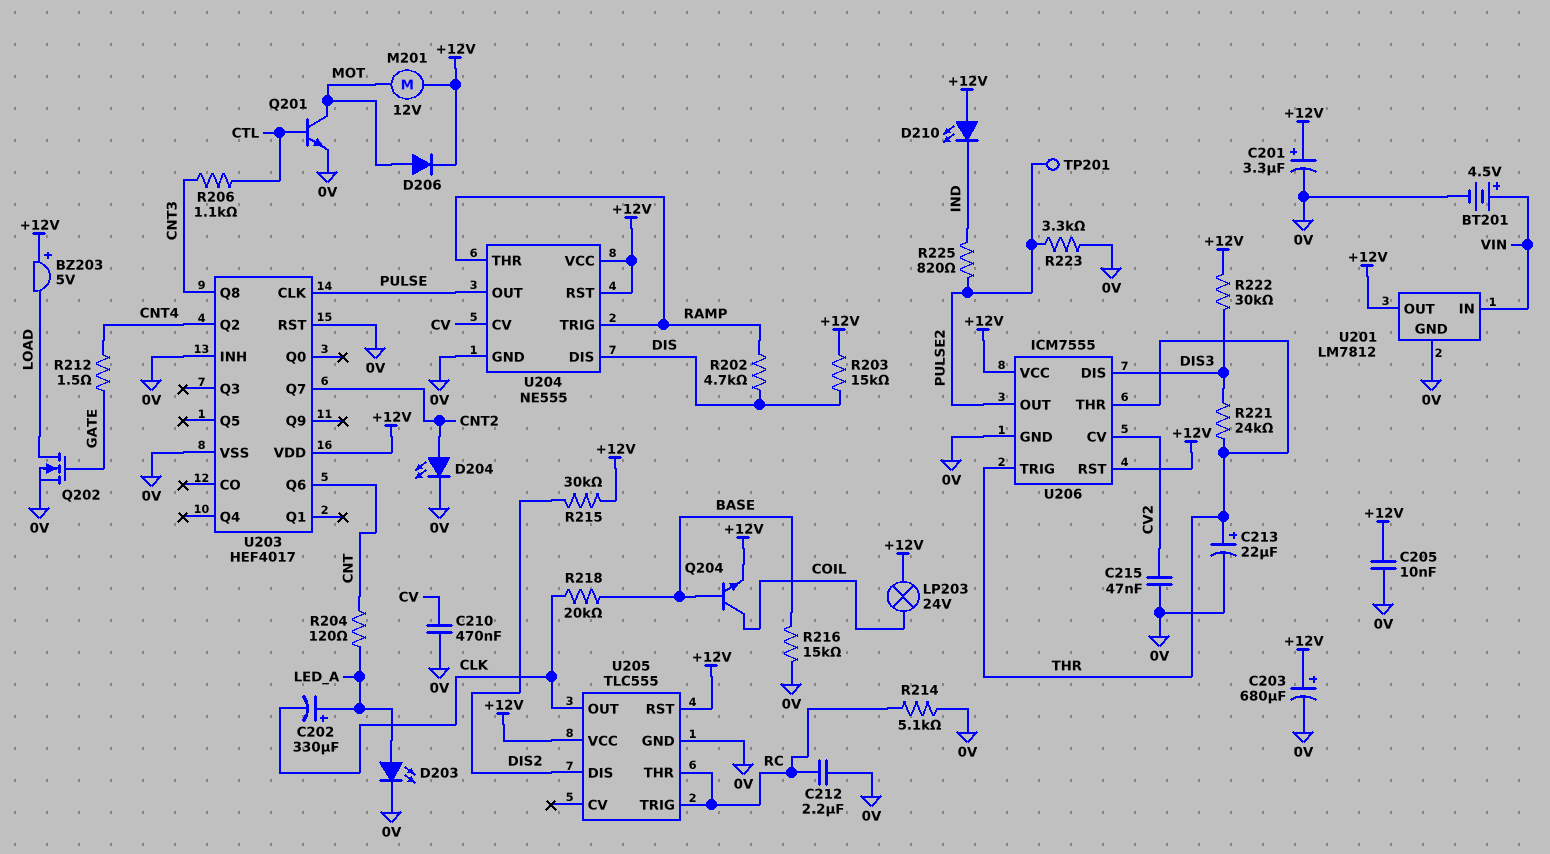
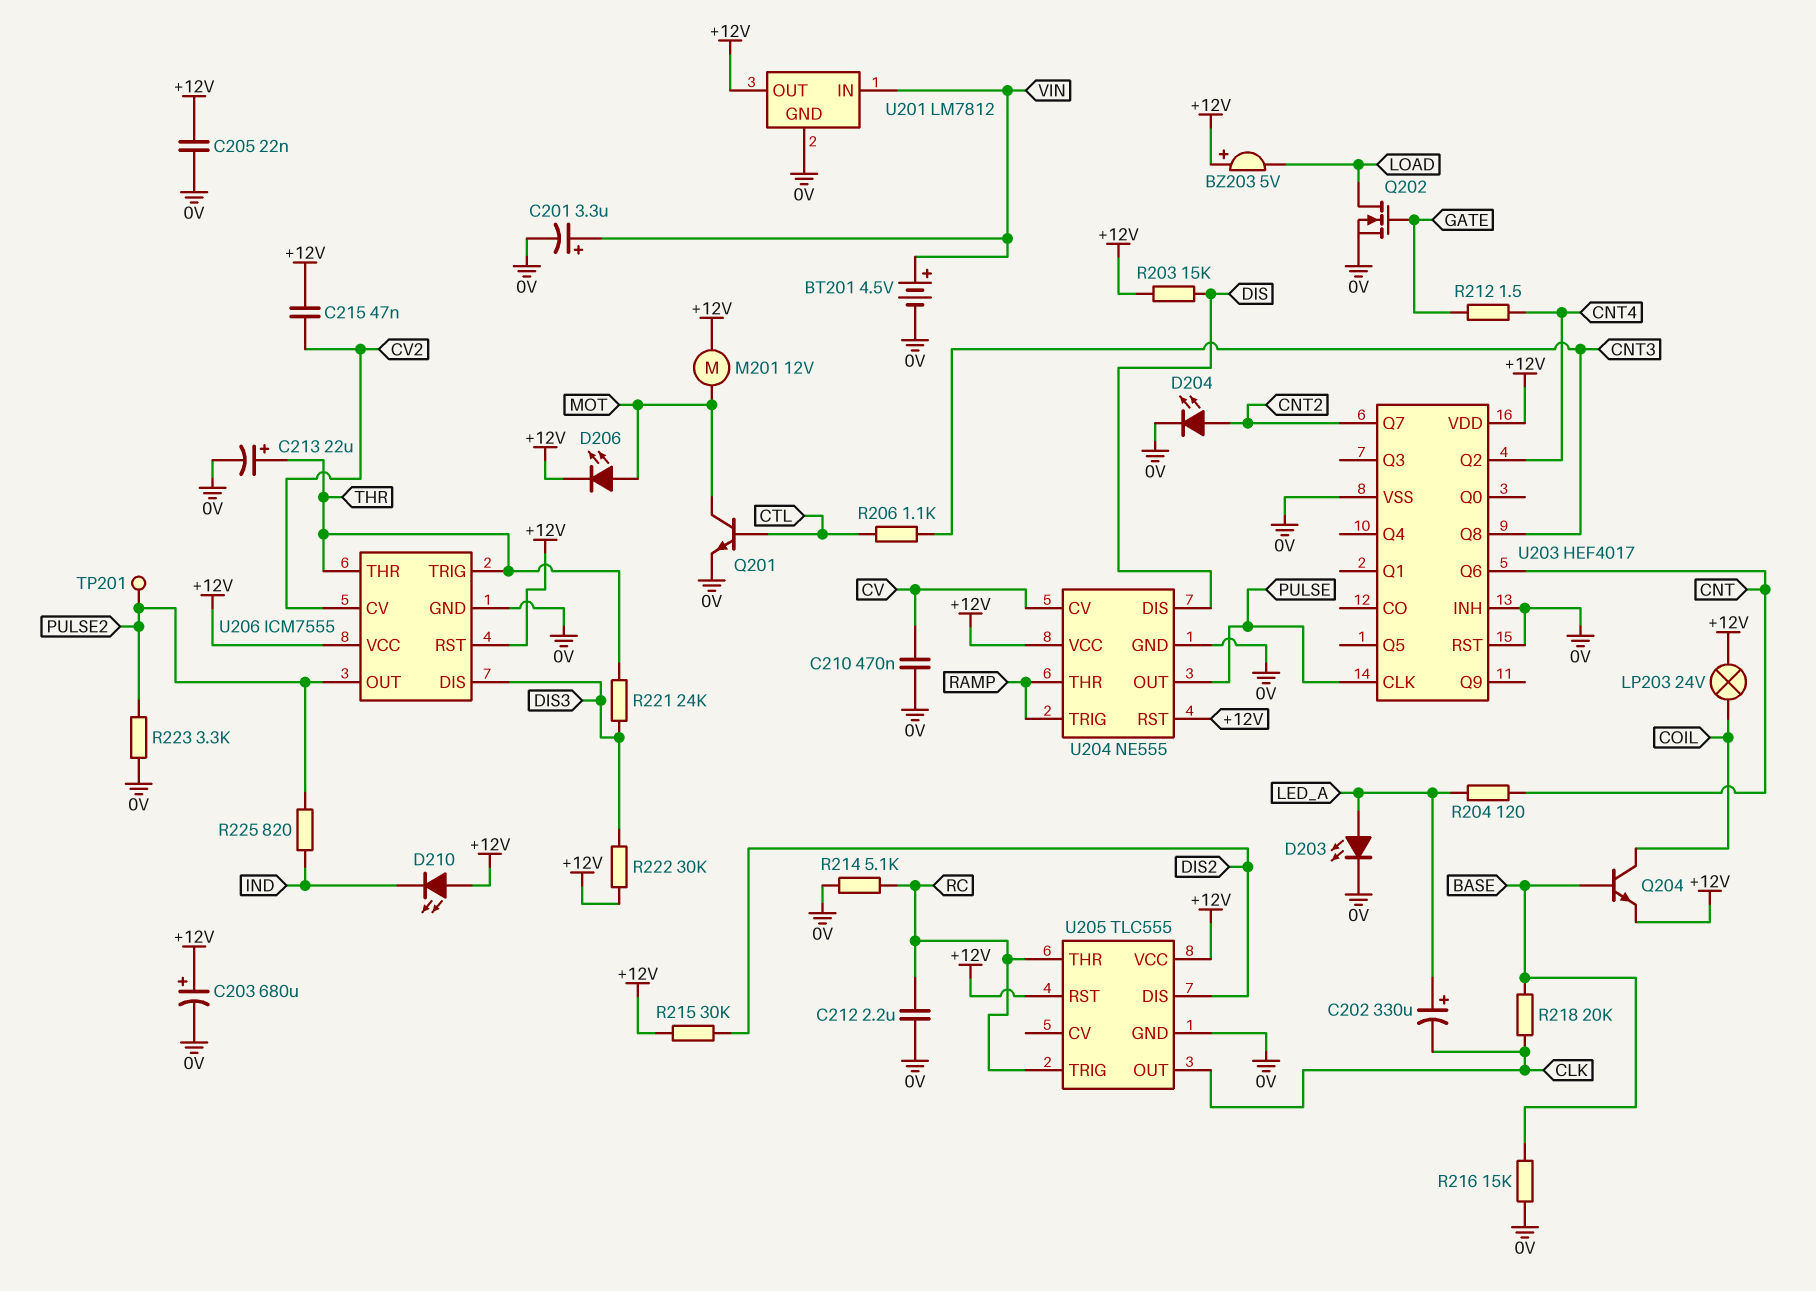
C201: 3.3uF (plus +12V, minus 0V) -> 3.3uF (plus VIN, minus 0V)
C205: 10nF (+12V, 0V) -> 22nF (+12V, 0V)
C215: 47nF (0V, CV2) -> 47nF (+12V, CV2)
D206: diode (A MOT, K +12V) -> LED (A MOT, K +12V)
R202: 4.7k (DIS, RAMP) -> none

